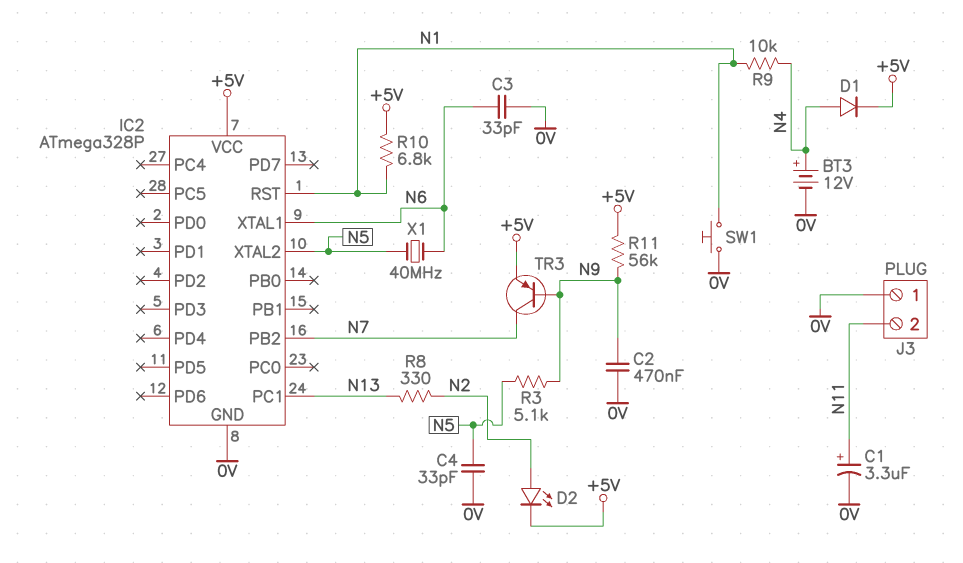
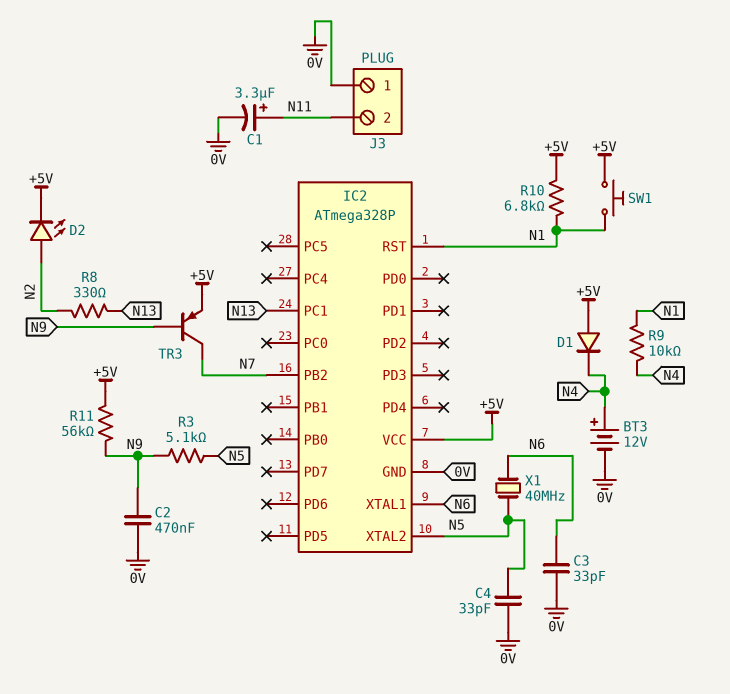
D1: diode (A N4, K +5V) -> diode (A +5V, K N4)
SW1: button (0V, N1) -> button (+5V, N1)

